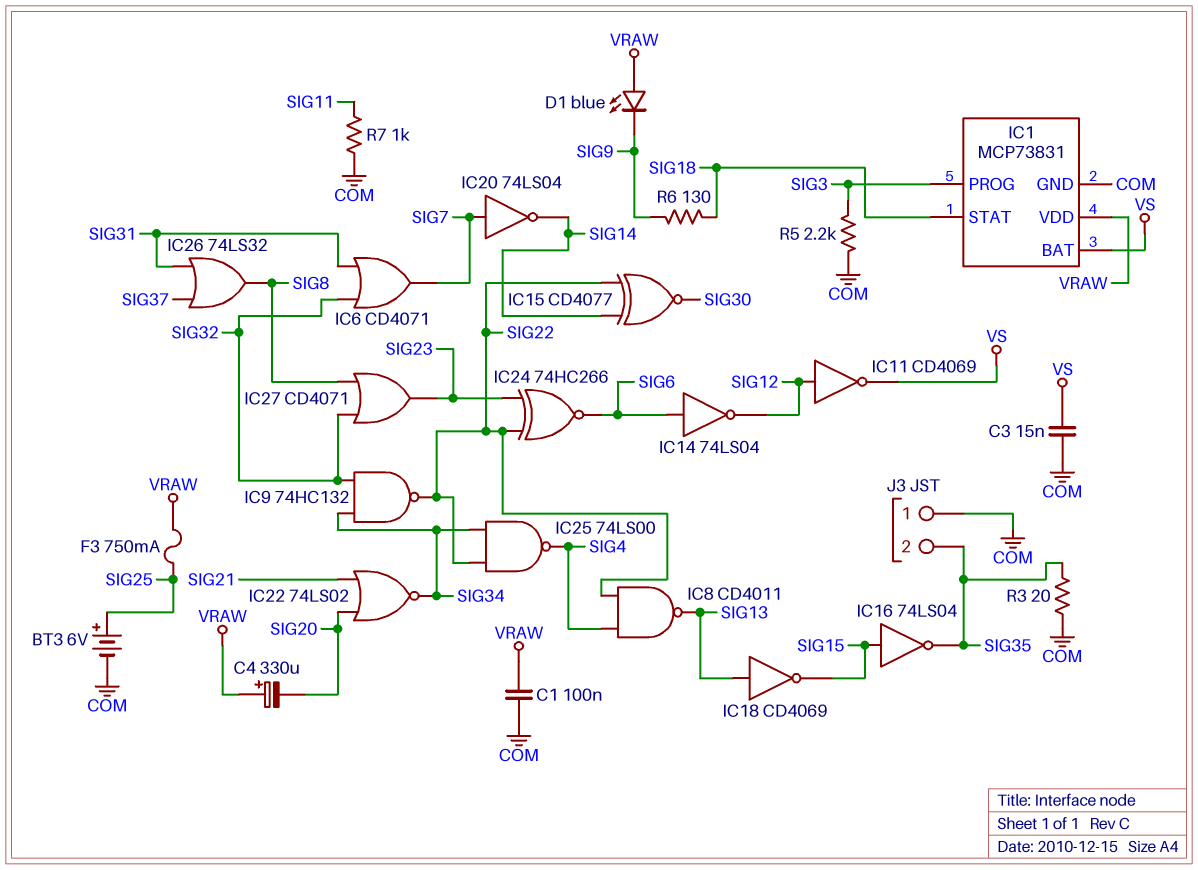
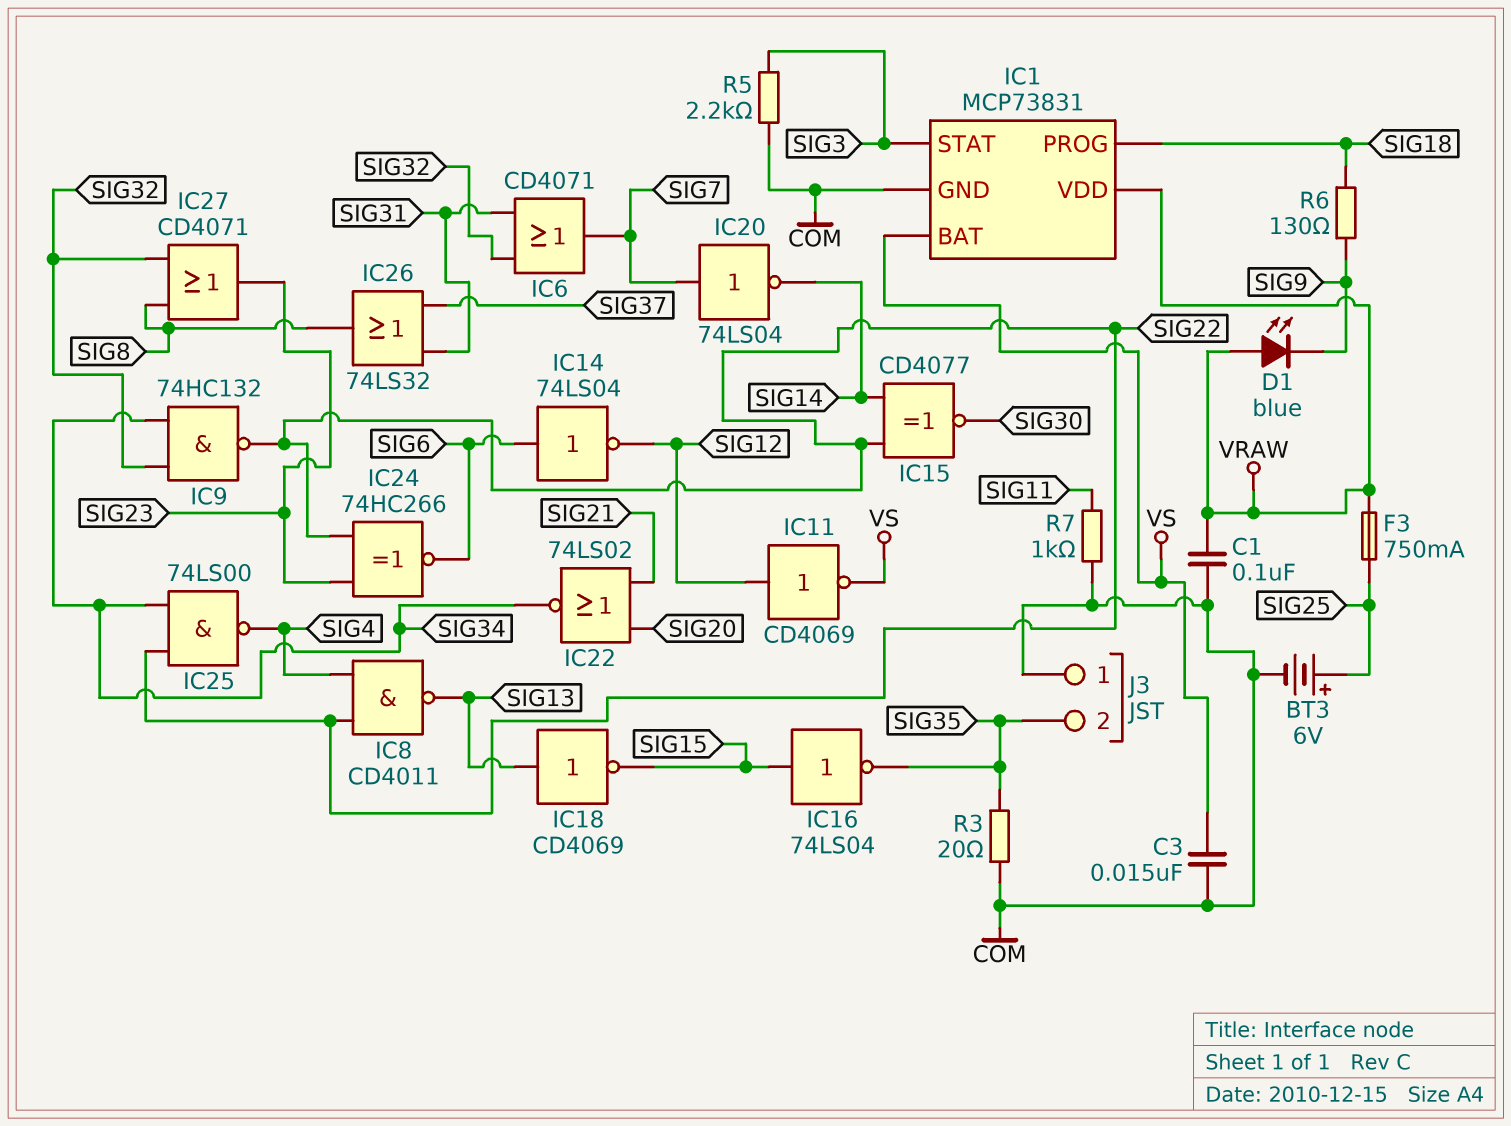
C4: 330uF (plus VRAW, minus SIG20) -> none
IC1 pin PROG: SIG3 -> SIG18
IC1 pin STAT: SIG18 -> SIG3

